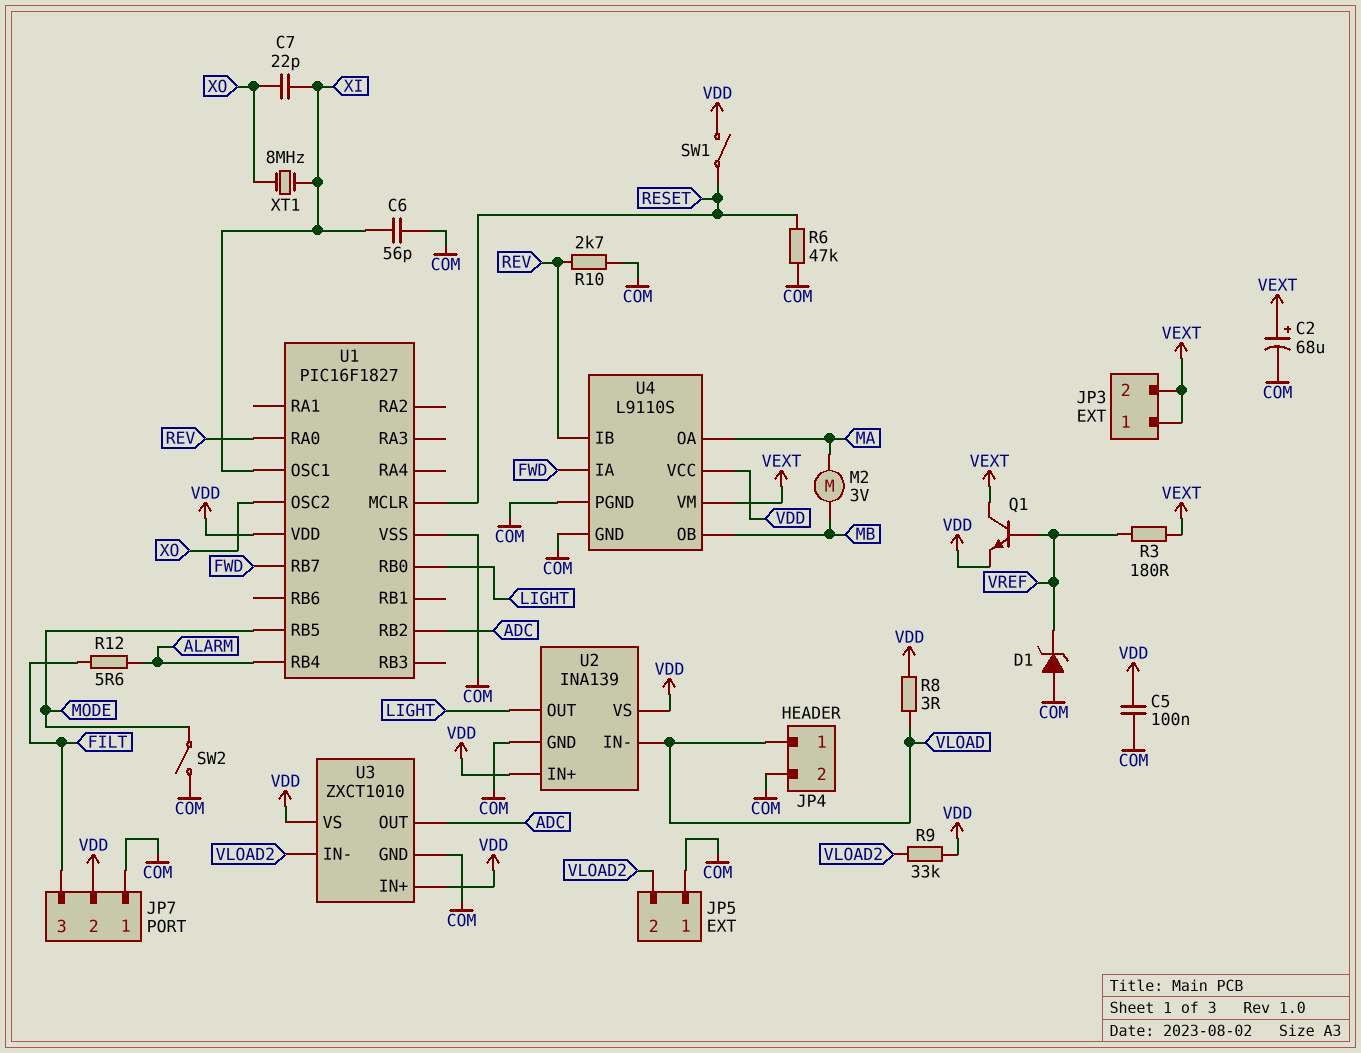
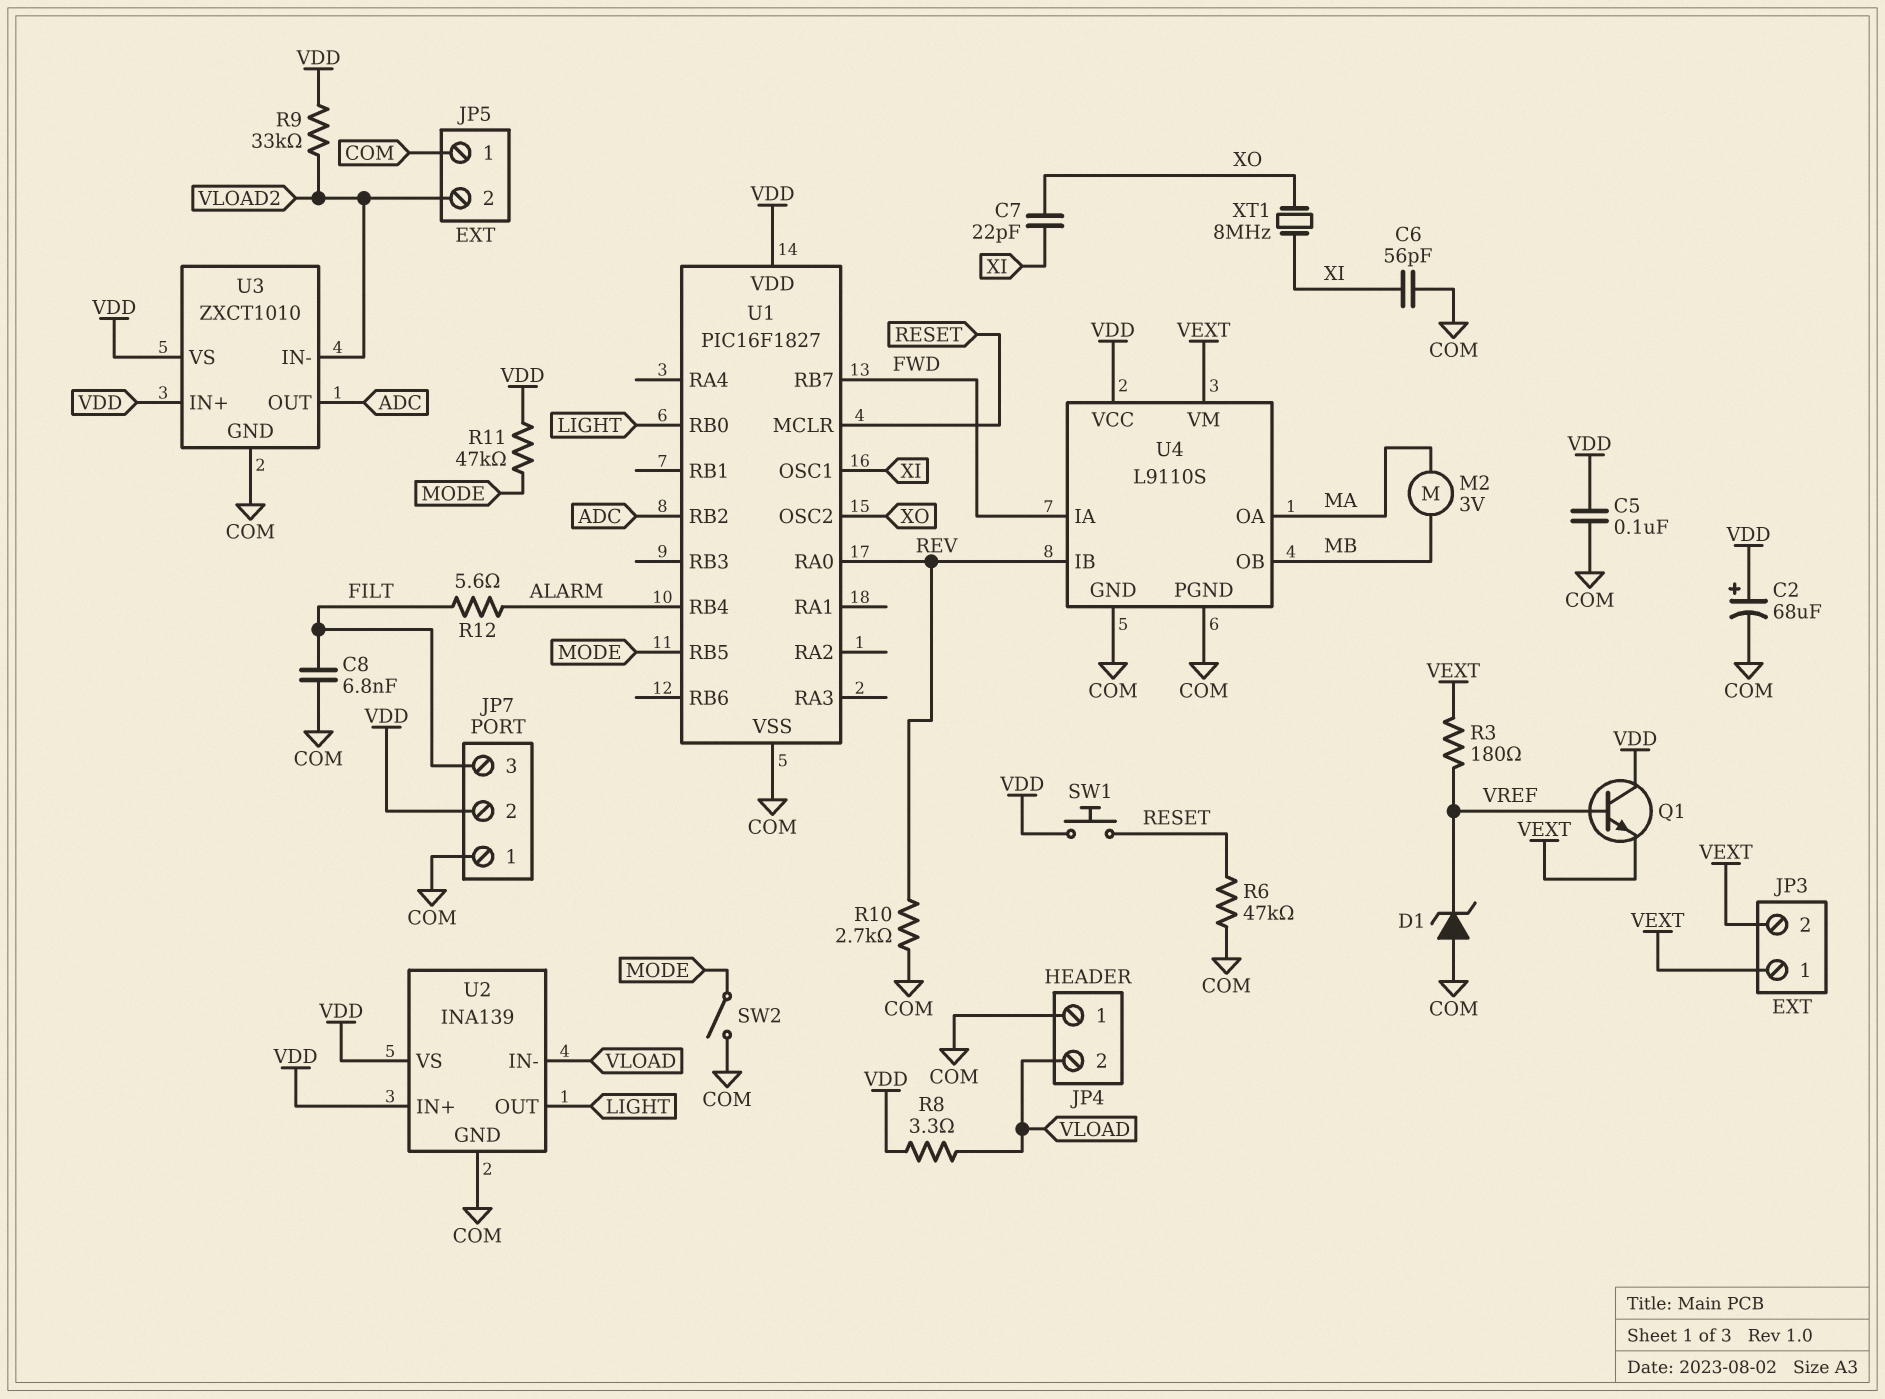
C2: 68uF (plus VEXT, minus COM) -> 68uF (plus VDD, minus COM)
C8: none -> 6.8nF (COM, FILT)
JP4 pin 1: VLOAD -> COM
JP4 pin 2: COM -> VLOAD
Q1: NPN (B VREF, C VEXT, E VDD) -> NPN (B VREF, C VDD, E VEXT)
R8: 3 (VDD, VLOAD) -> 3.3 (VDD, VLOAD)
R11: none -> 47k (MODE, VDD)
SW1: switch (RESET, VDD) -> button (RESET, VDD)

